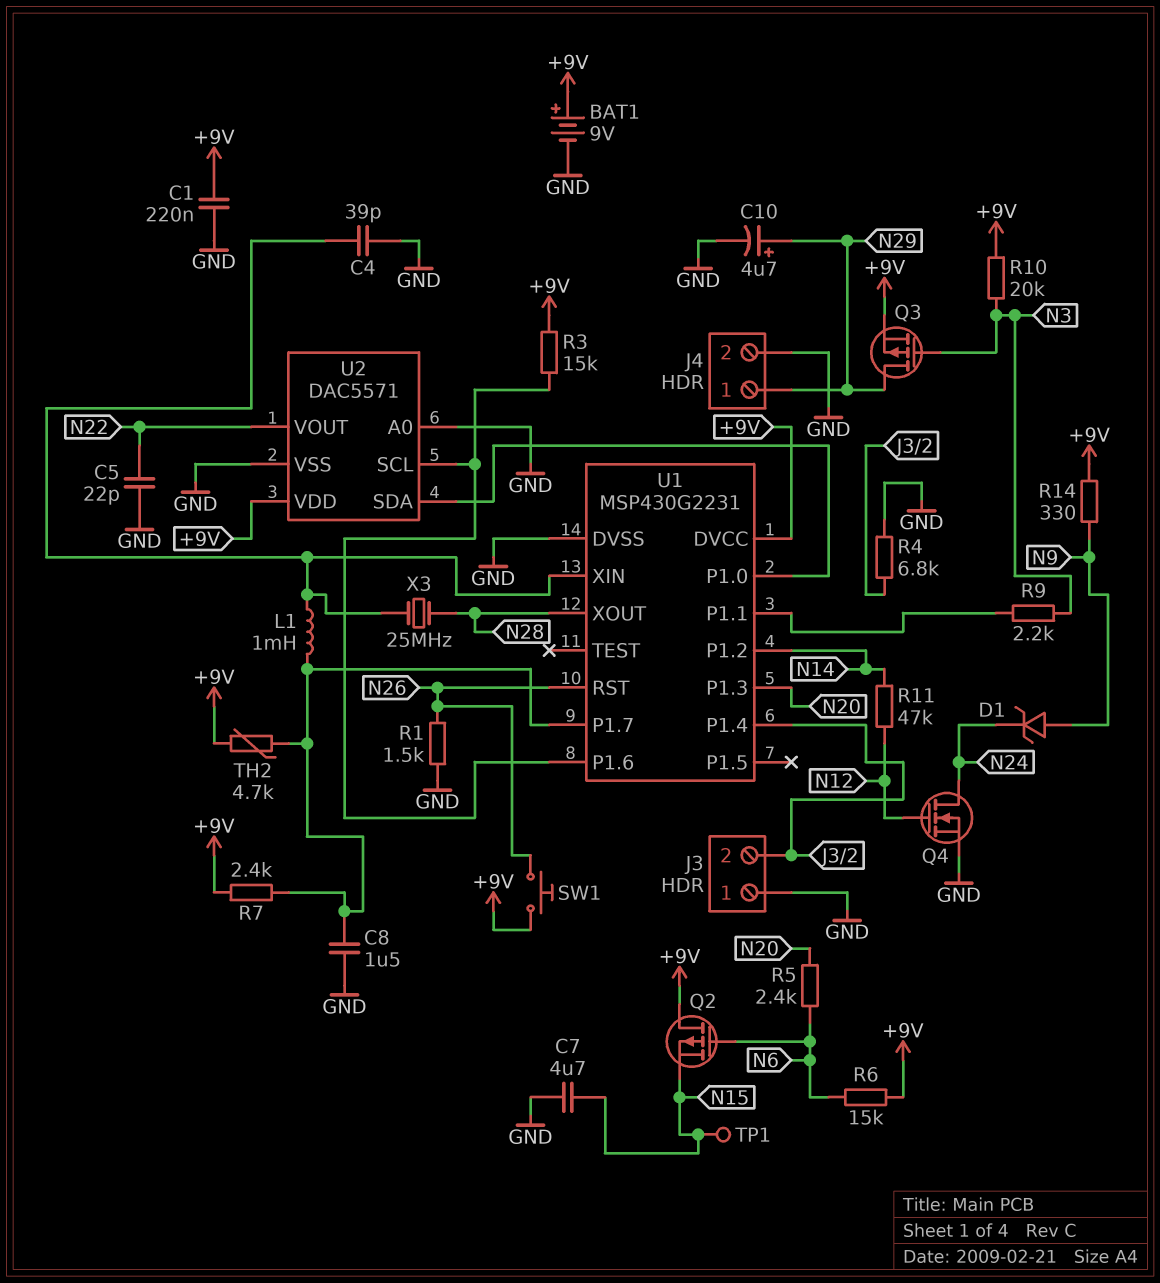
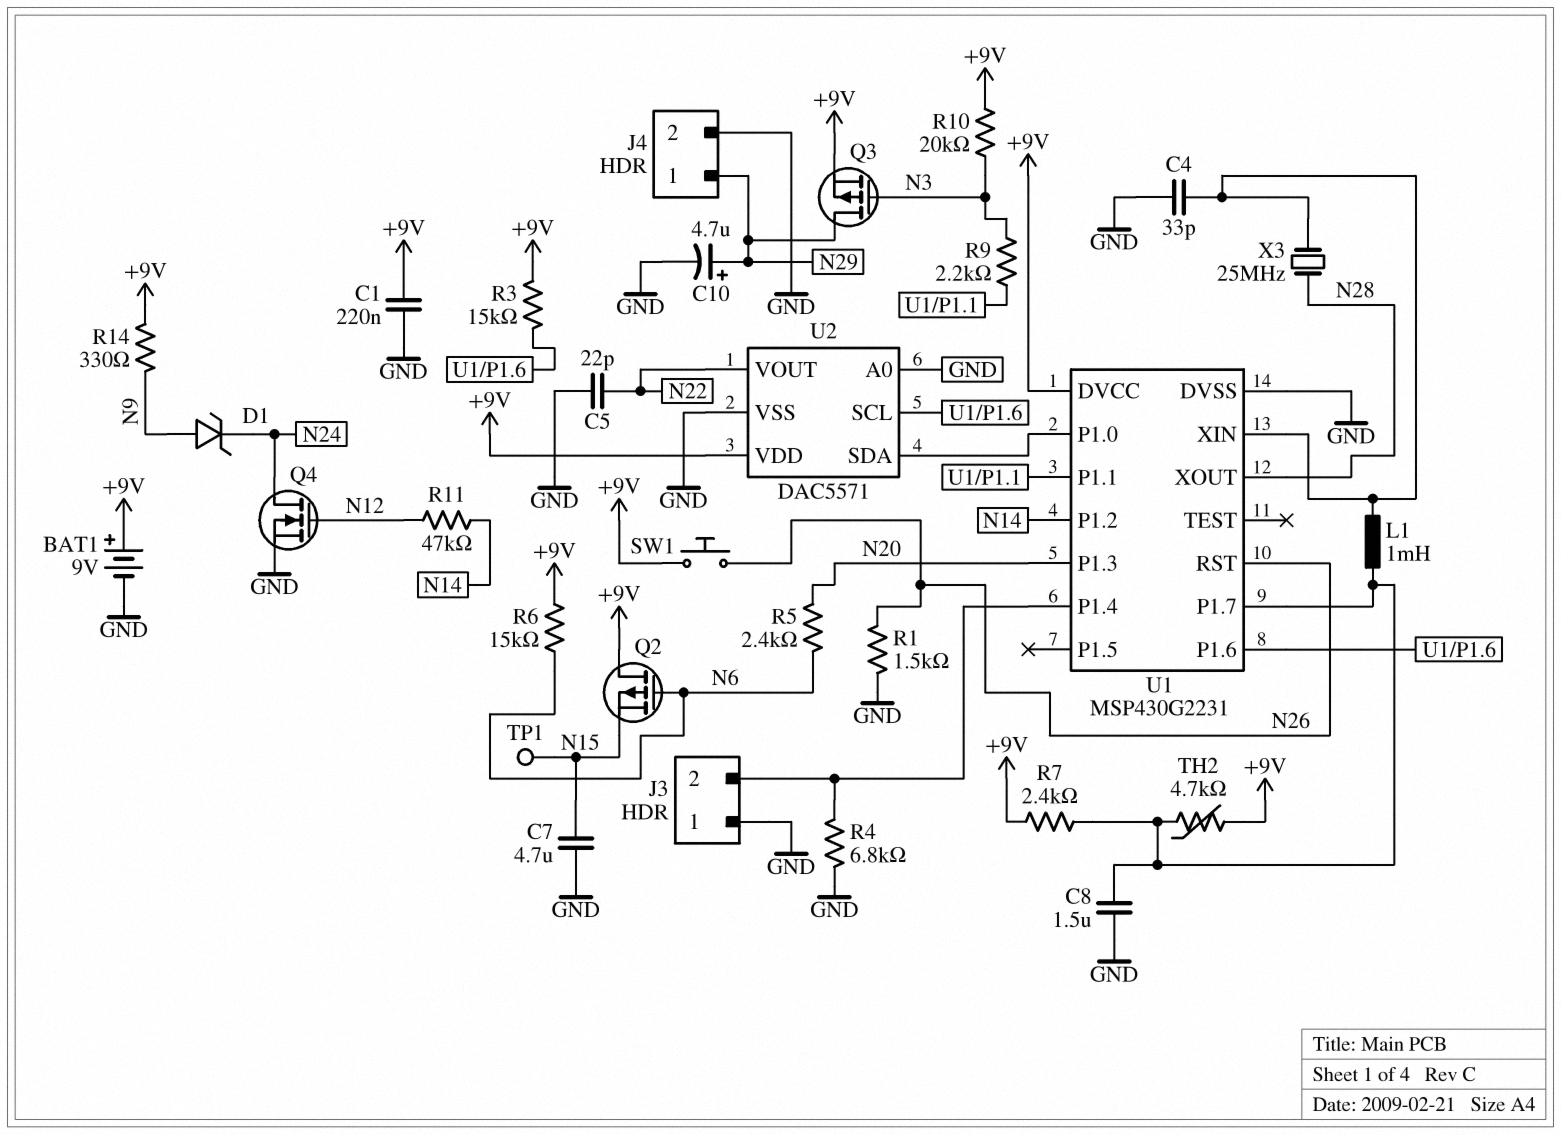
C4: 39pF (GND, U1/XIN) -> 33pF (GND, U1/XIN)

